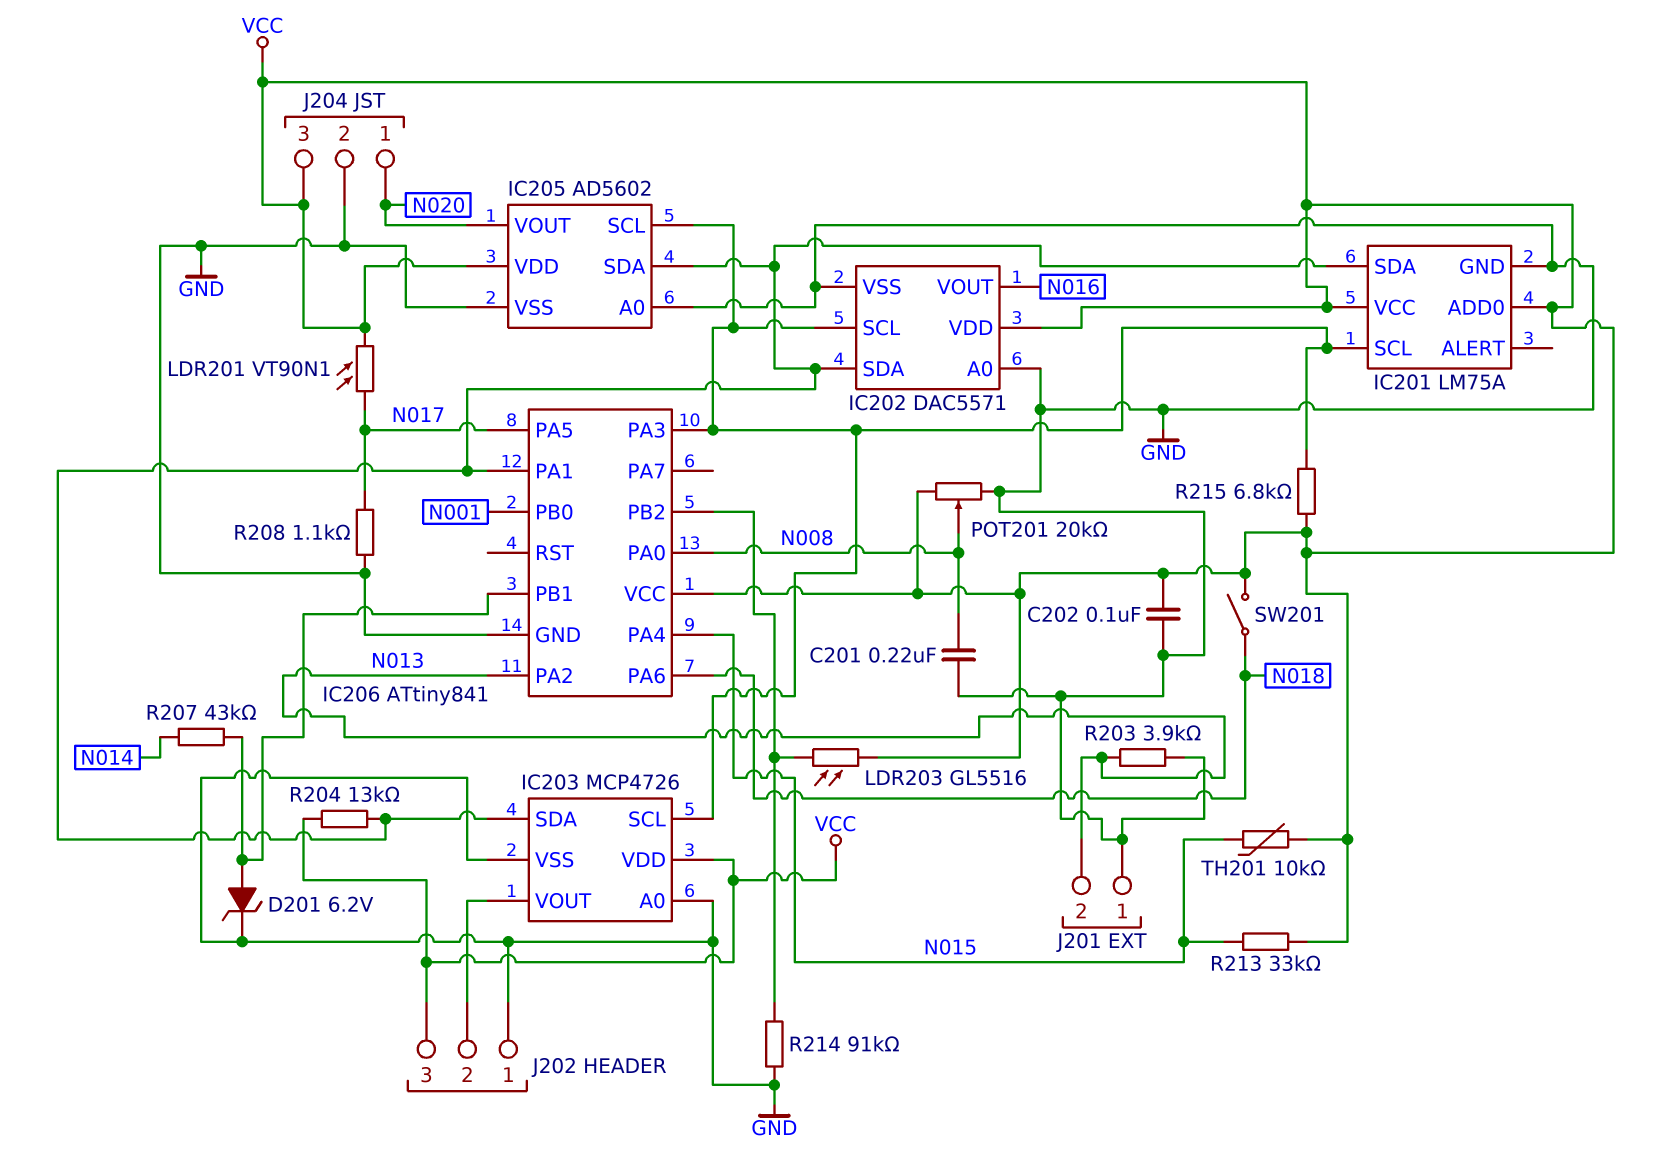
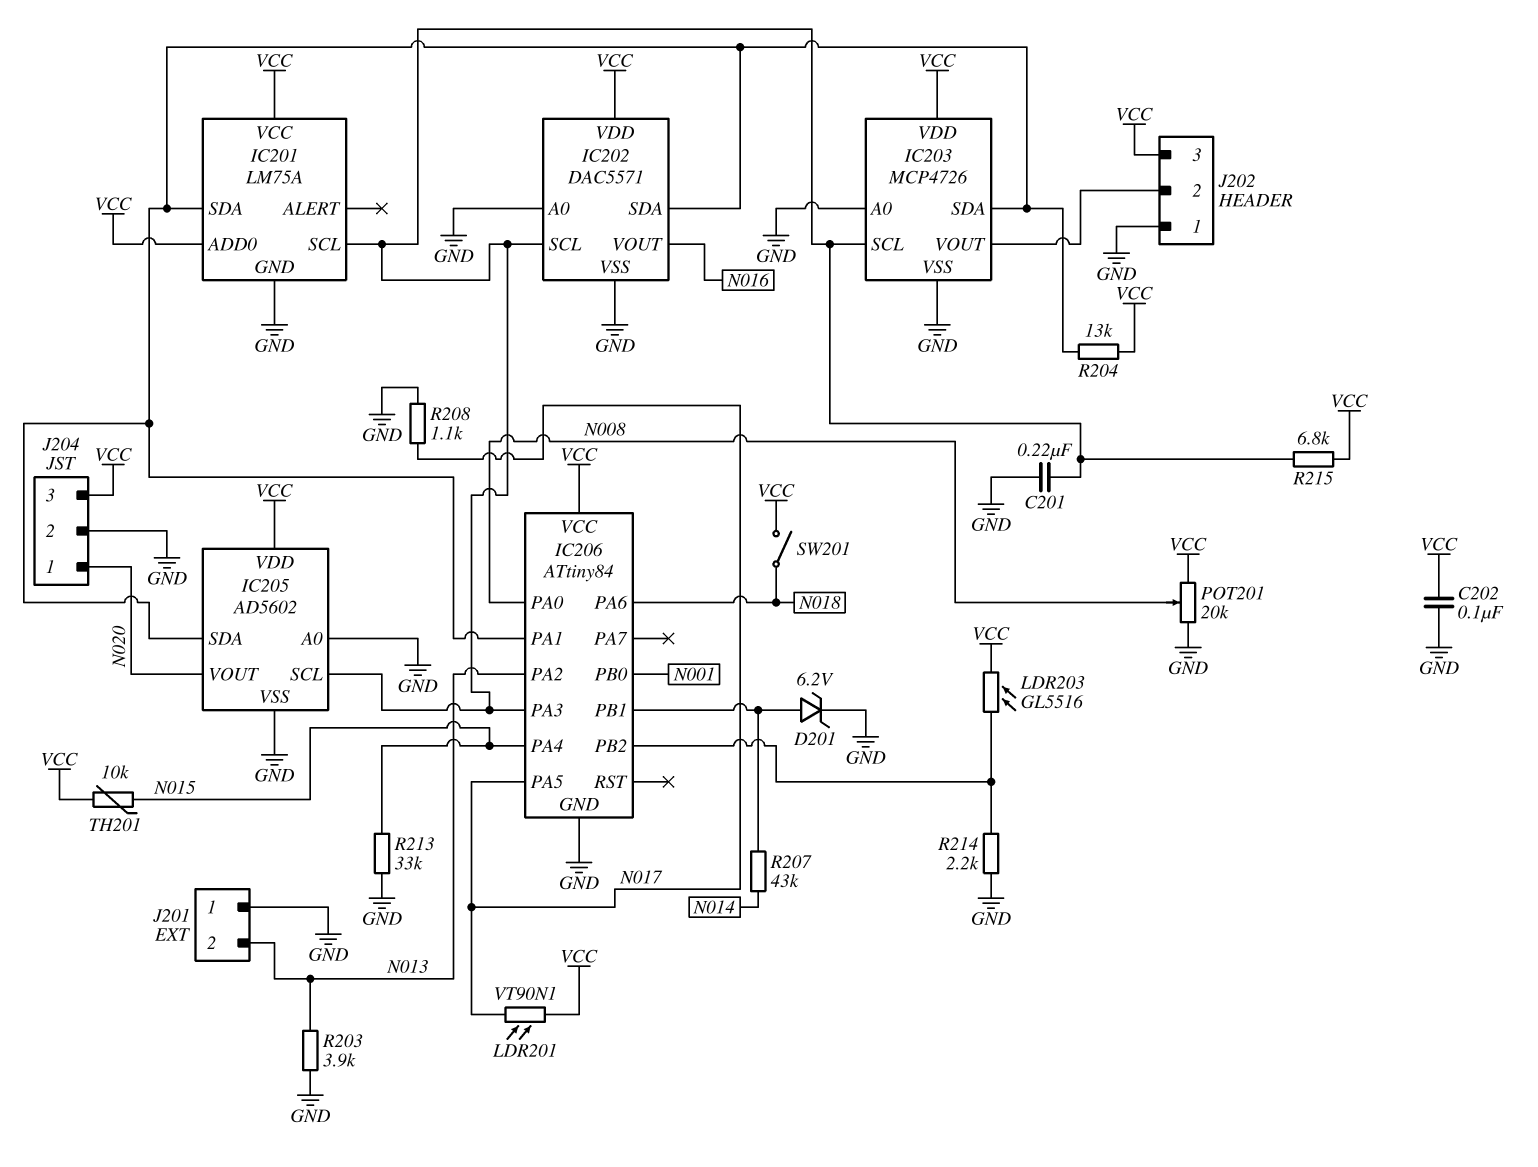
C201: 220nF (GND, N008) -> 220nF (GND, IC201/SCL)
IC206: ATtiny841 -> ATtiny84
R213: 33k (N015, VCC) -> 33k (GND, N015)
R214: 91k (GND, IC206/PB2) -> 2.2k (GND, IC206/PB2)

